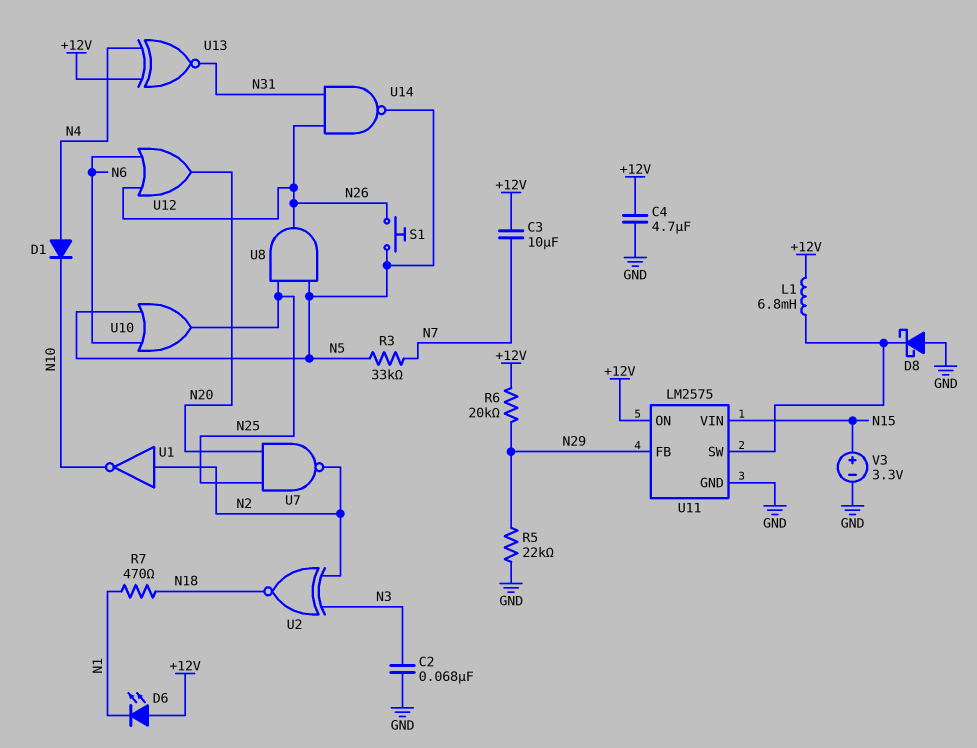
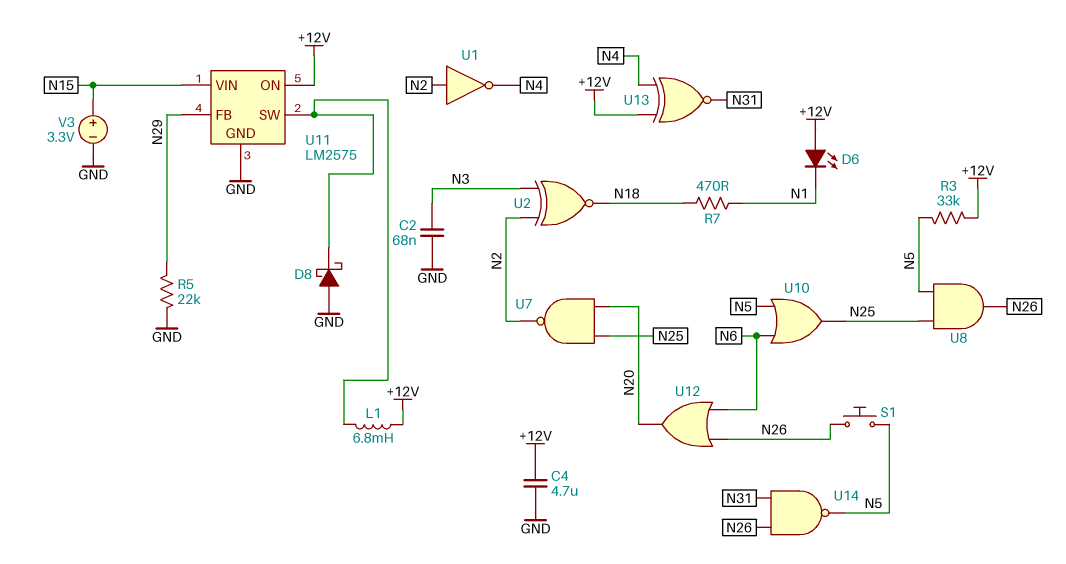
C3: 10uF (+12V, N7) -> none
D1: diode (A N4, K N10) -> none
R3: 33k (N5, N7) -> 33k (+12V, N5)
R6: 20k (+12V, N29) -> none
U1: NOT (in N2, out N10) -> NOT (in N2, out N4)

